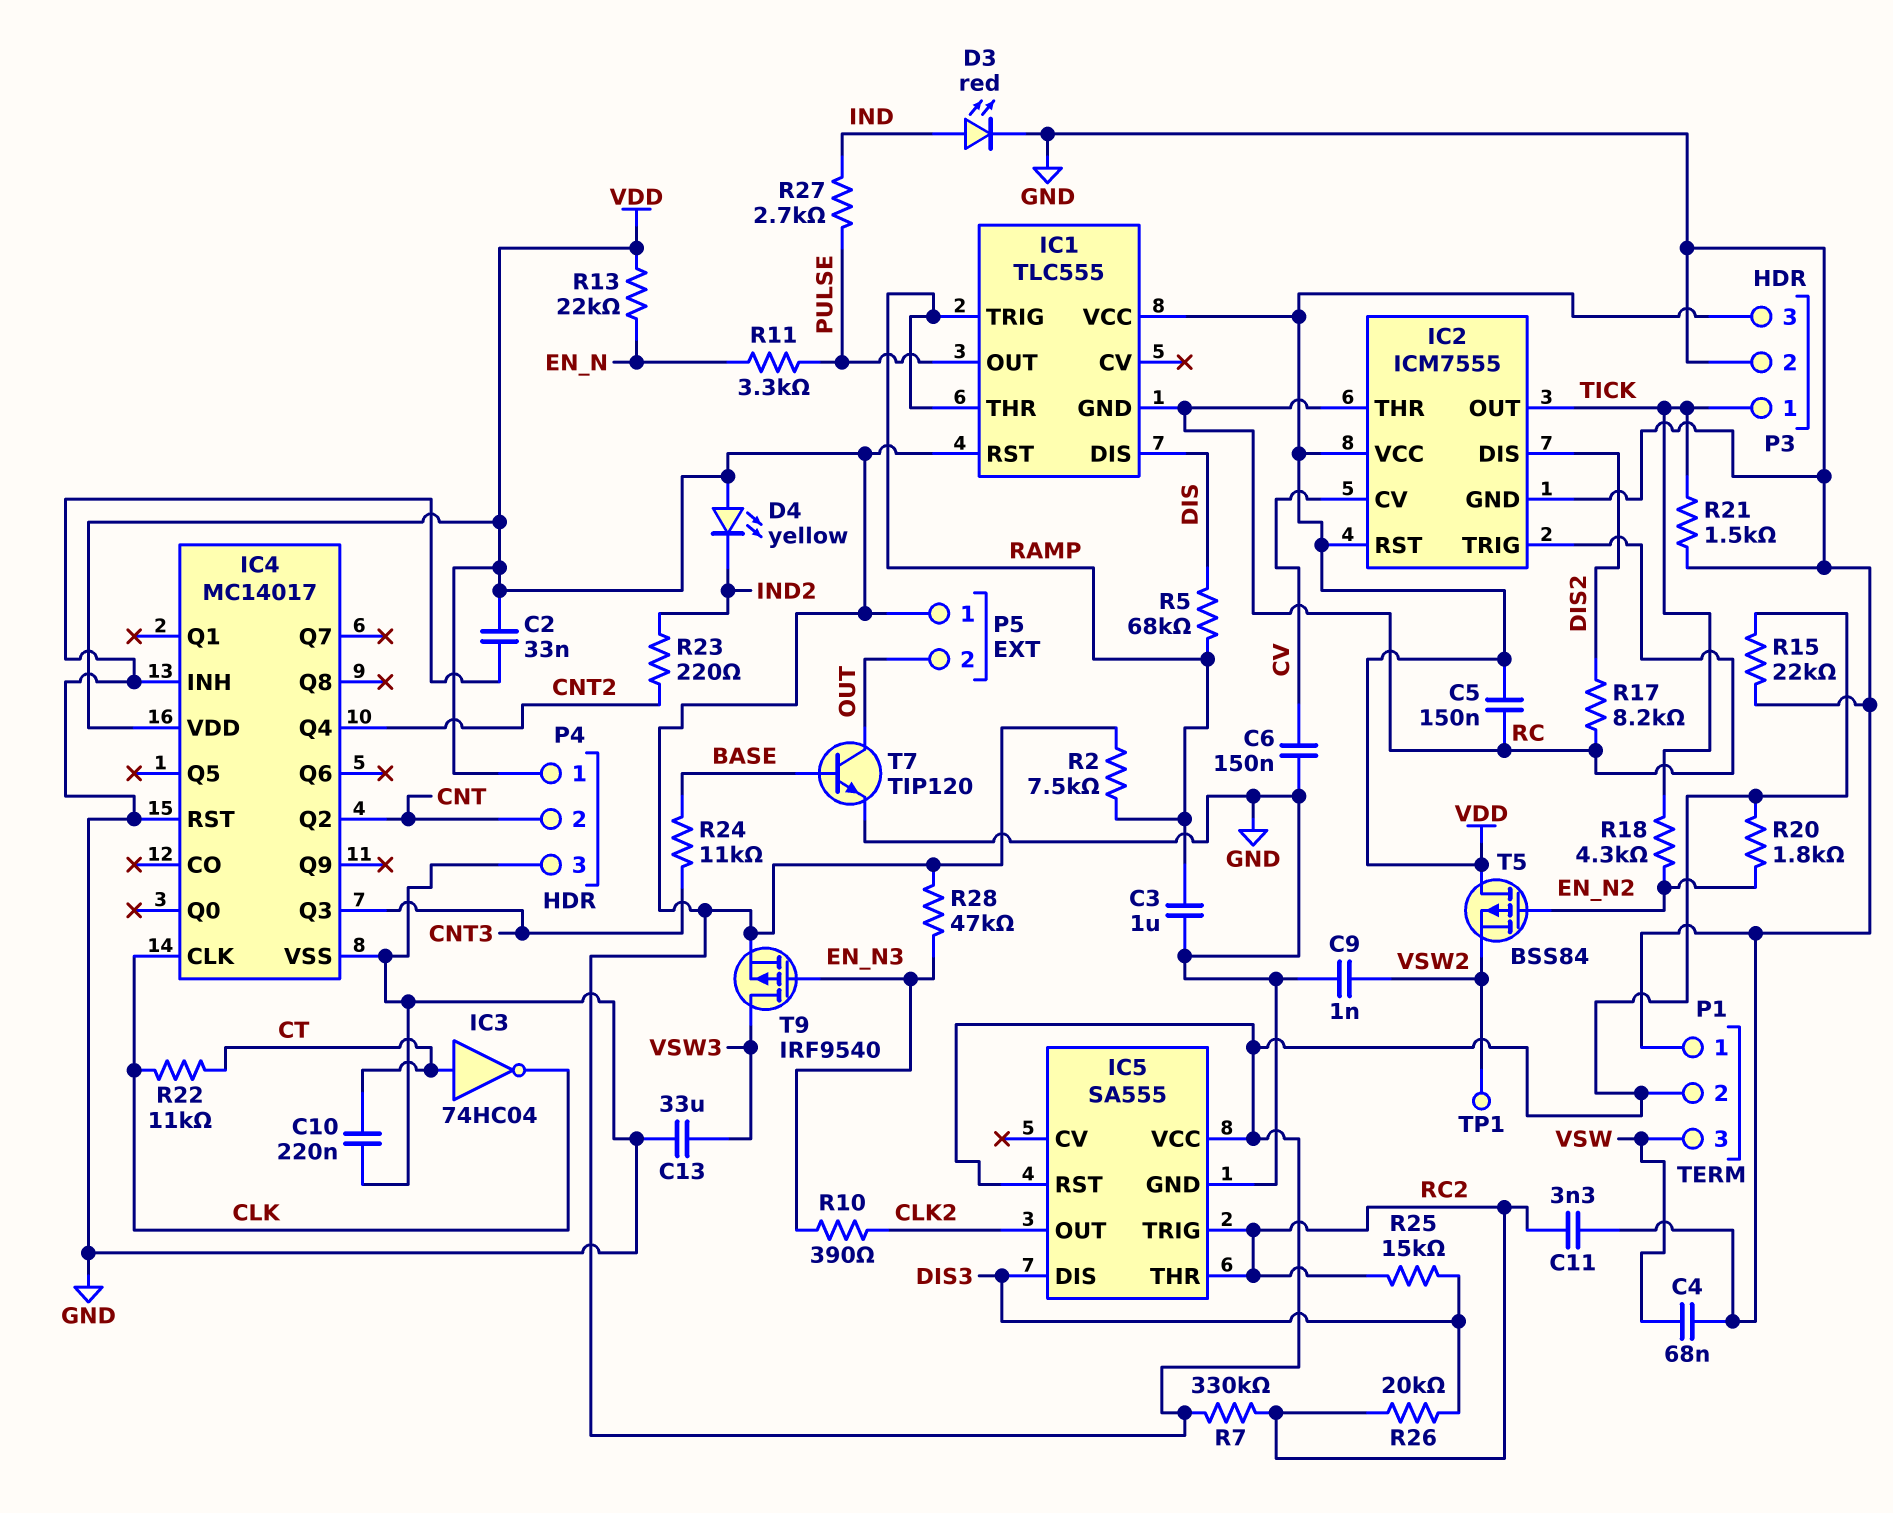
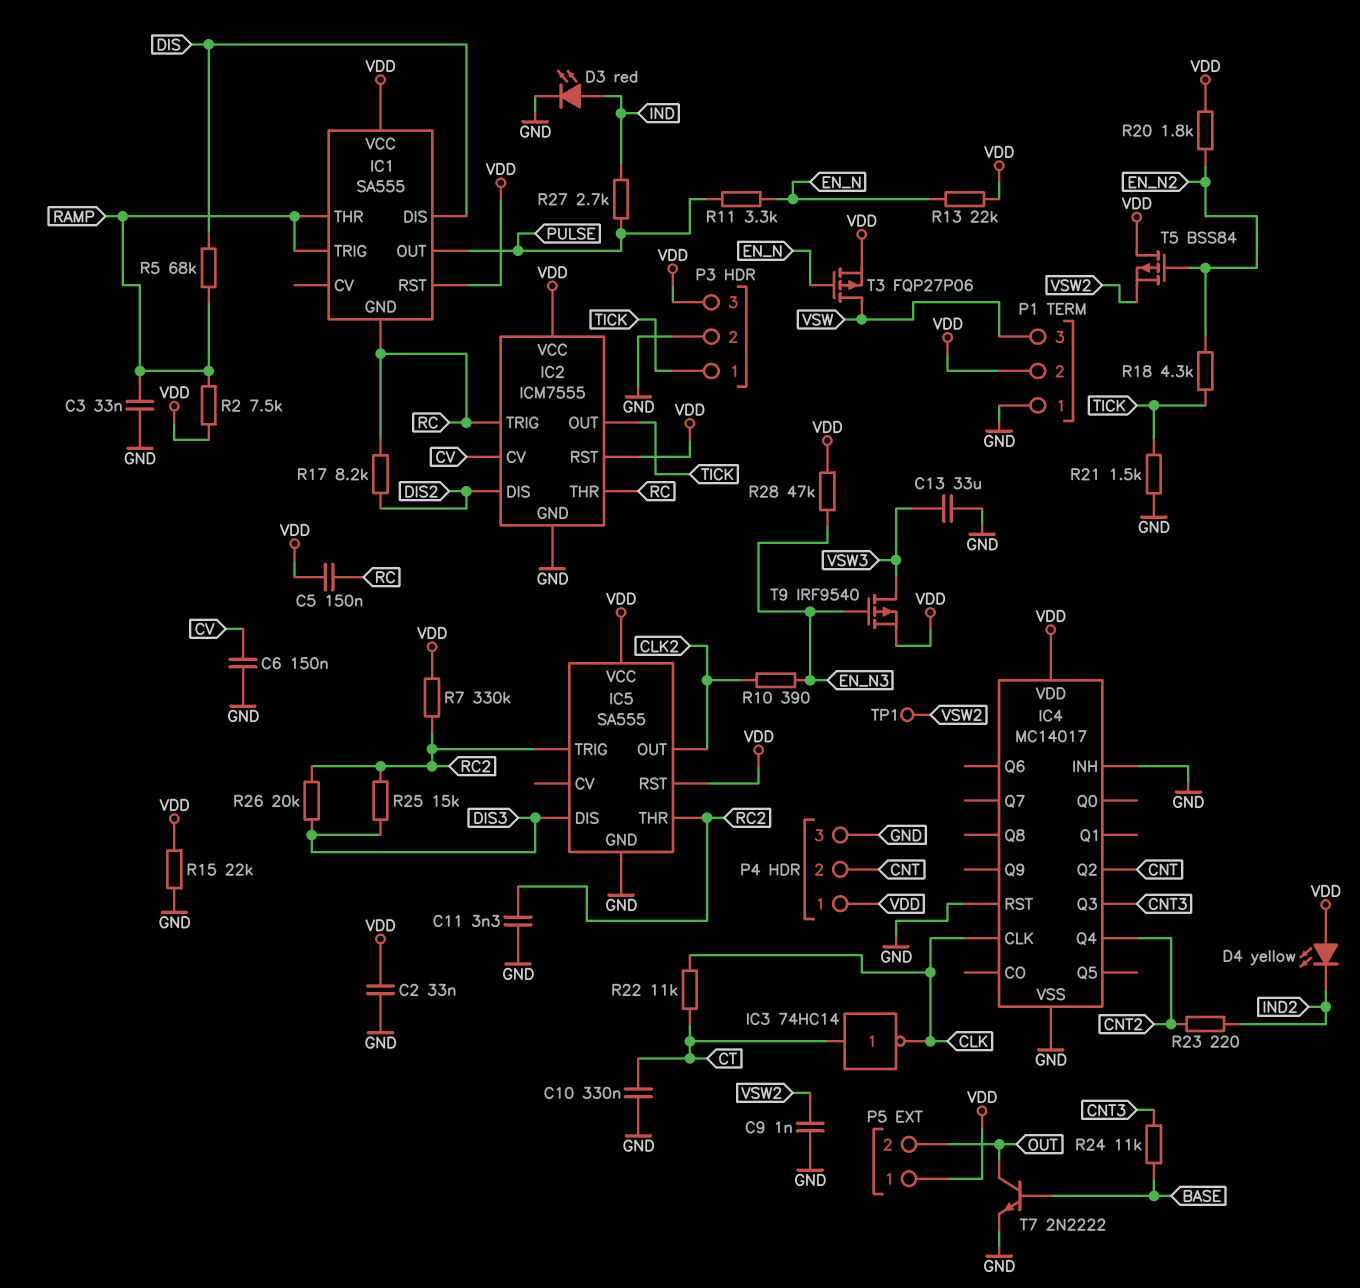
C3: 1uF (GND, RAMP) -> 33nF (GND, RAMP)
C4: 68nF (GND, VSW) -> none
C10: 220nF (CT, GND) -> 330nF (CT, GND)
IC1: TLC555 -> SA555
IC3: NOT 74HC04 (in CT, out CLK) -> NOT 74HC14 (in CT, out CLK)
T3: none -> PMOS FQP27P06 (G EN_N, D VSW, S VDD)
T7: NPN TIP120 (B BASE, C OUT, E GND) -> NPN 2N2222 (B BASE, C OUT, E GND)

